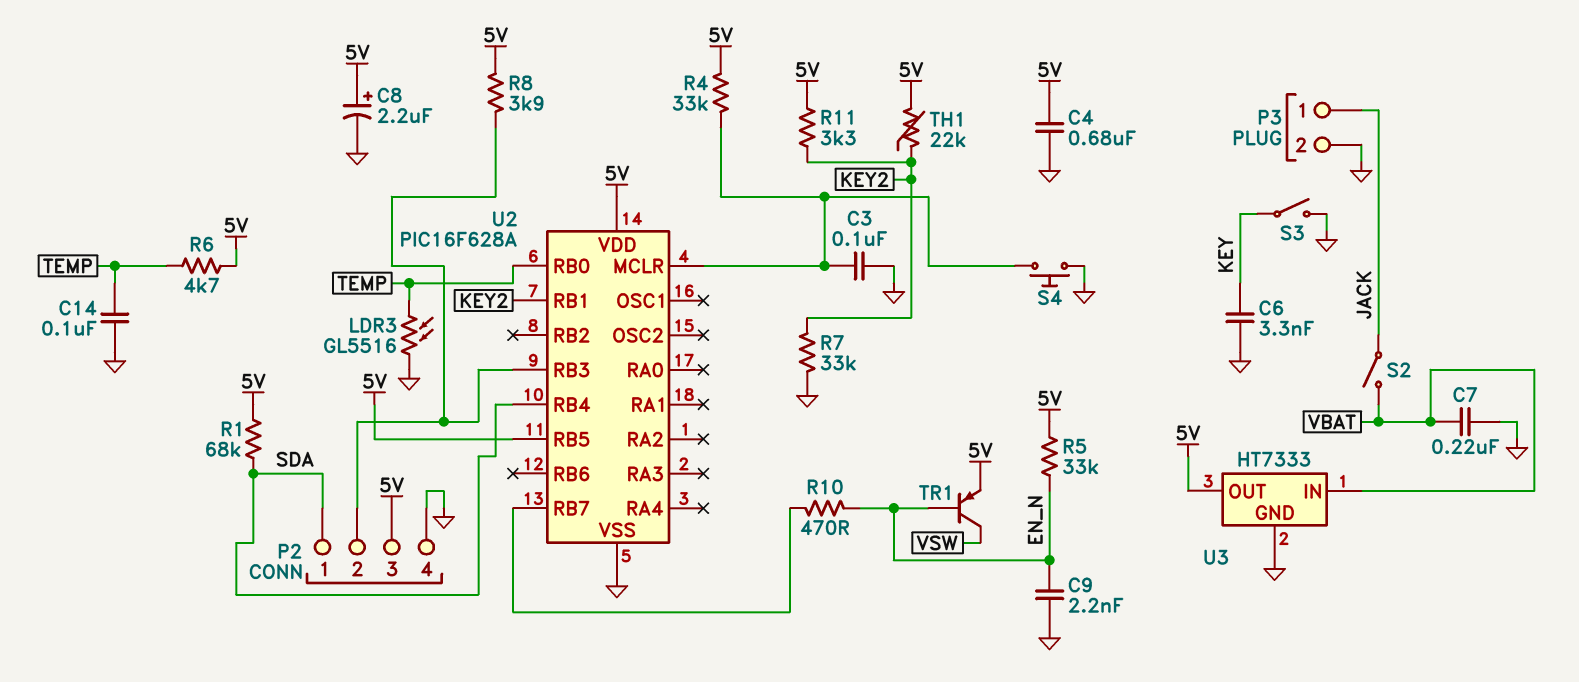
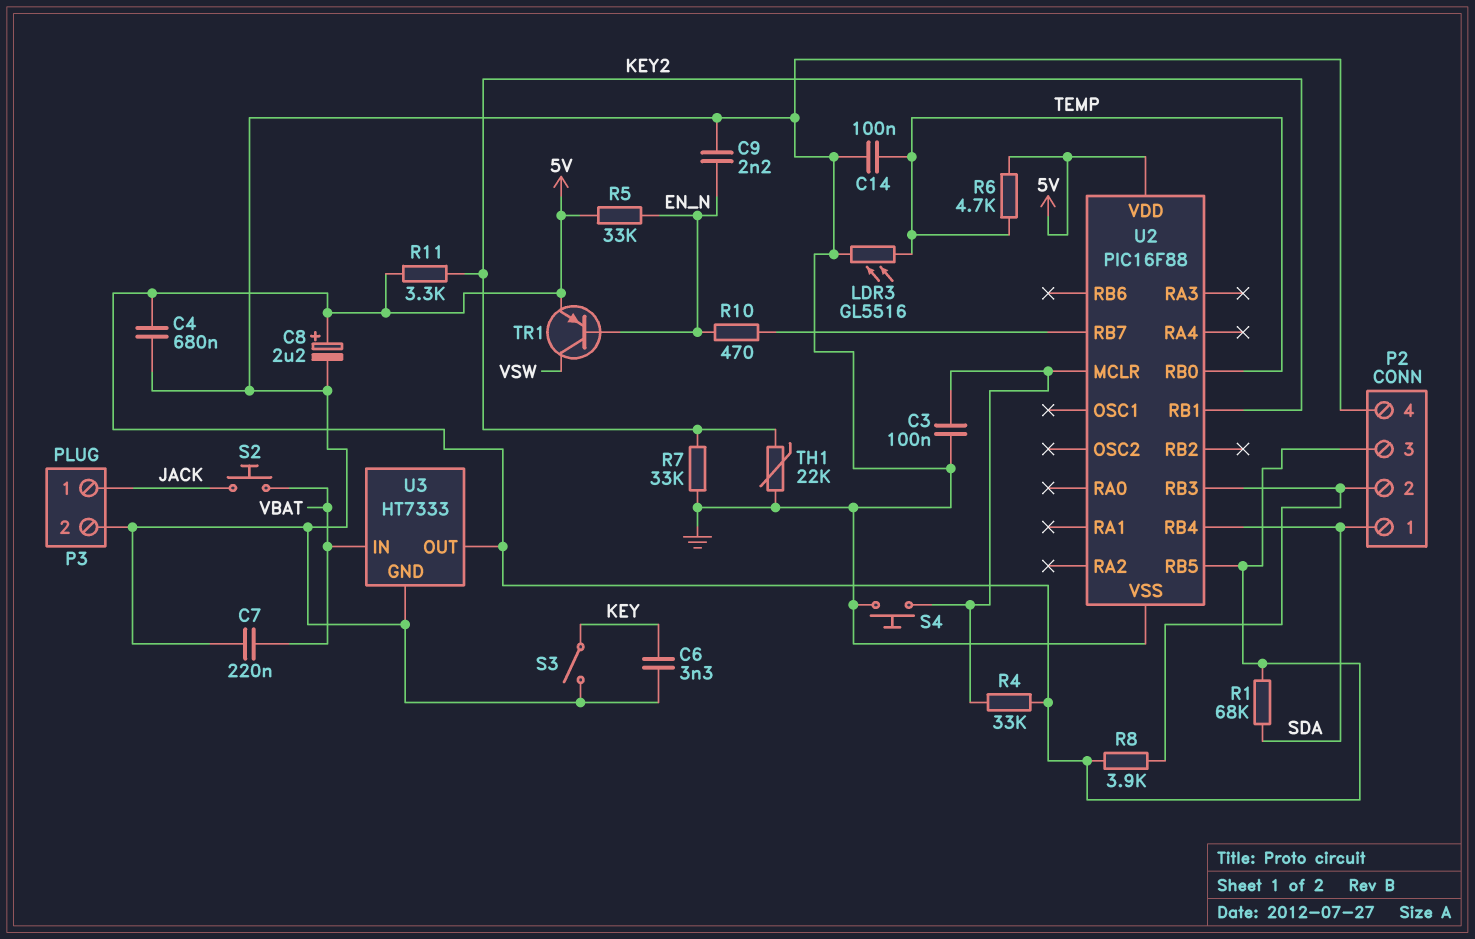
S2: switch (JACK, VBAT) -> button (JACK, VBAT)
TH1: 22k (5V, KEY2) -> 22k (GND, KEY2)
U2: PIC16F628A -> PIC16F88

